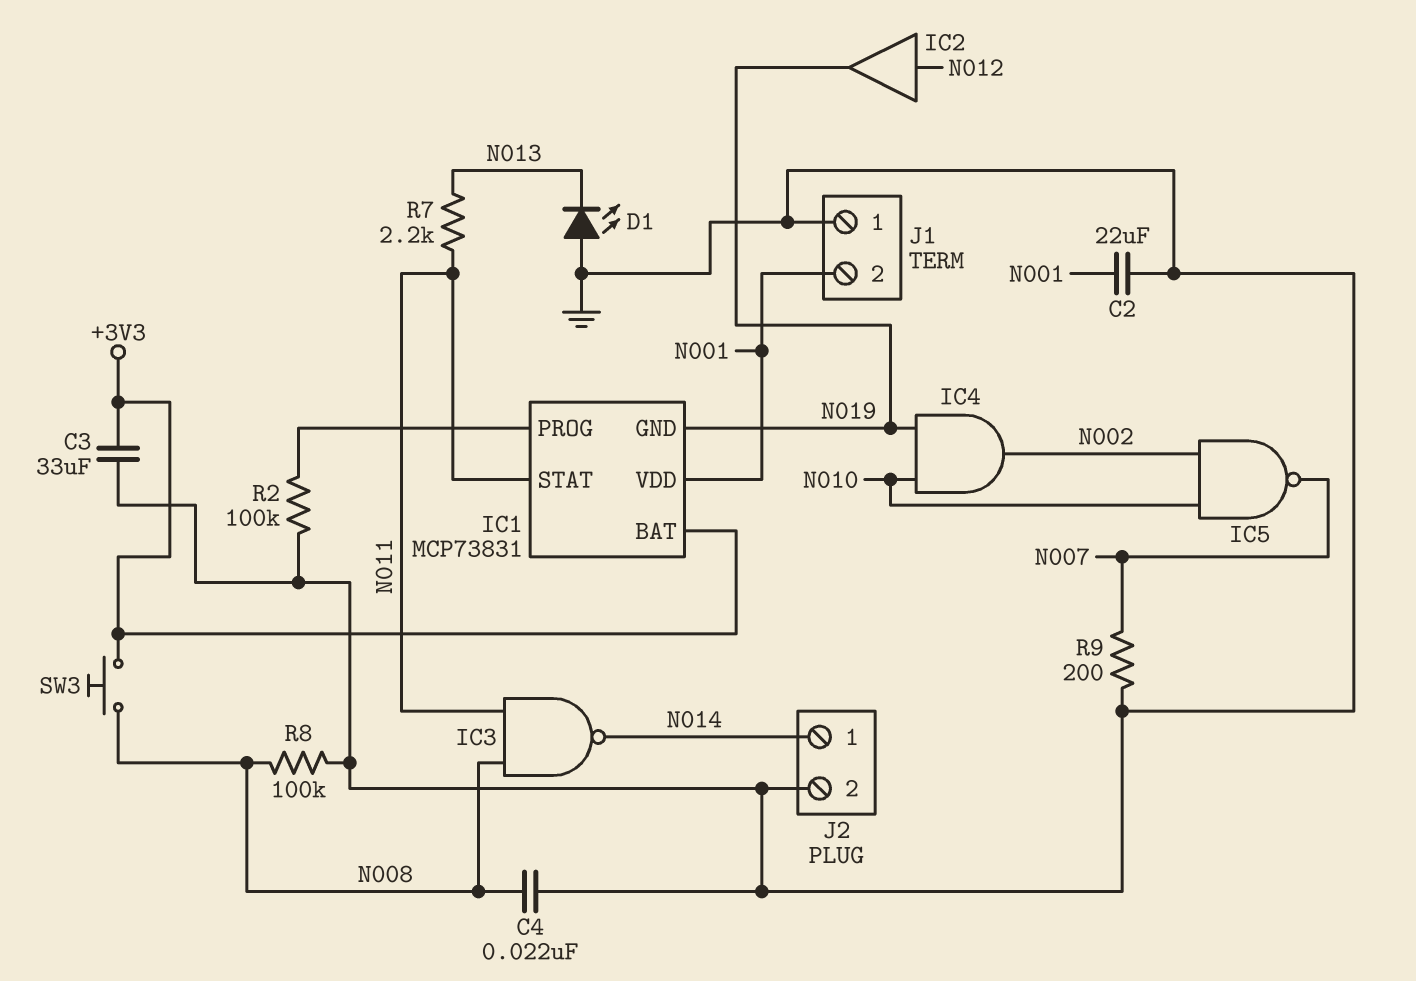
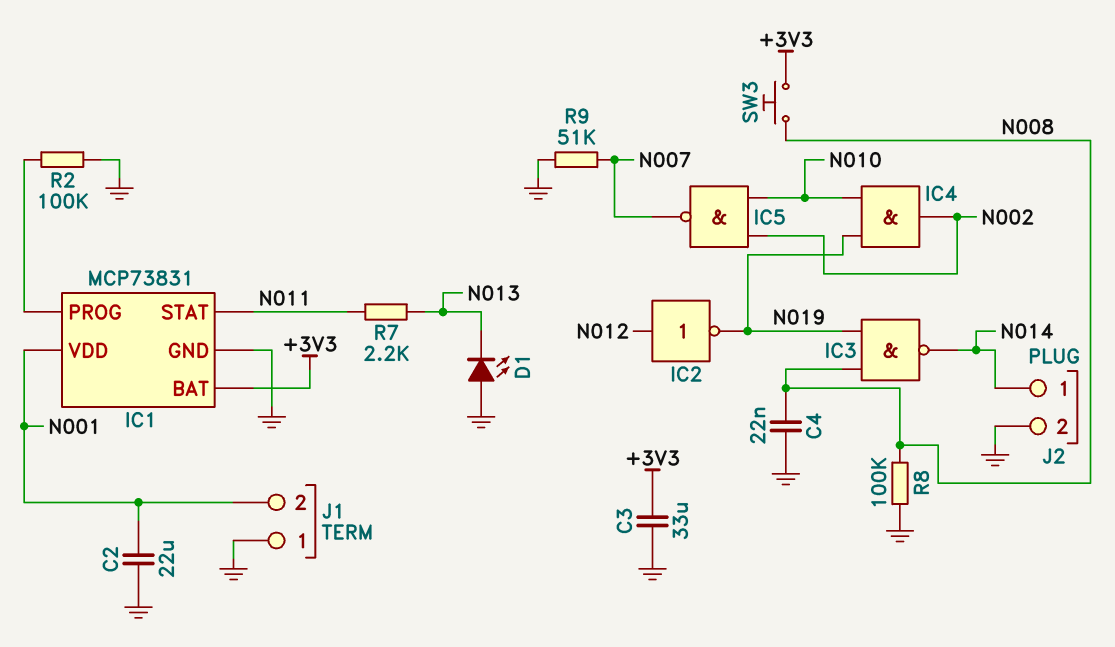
IC1 pin GND: N019 -> GND
IC2: buffer (in N012, out N019) -> NOT (in N012, out N019)
IC3: NAND (in N008, in N011, out N014) -> NAND (in N008, in N019, out N014)
R9: 200 (GND, N007) -> 51k (GND, N007)

